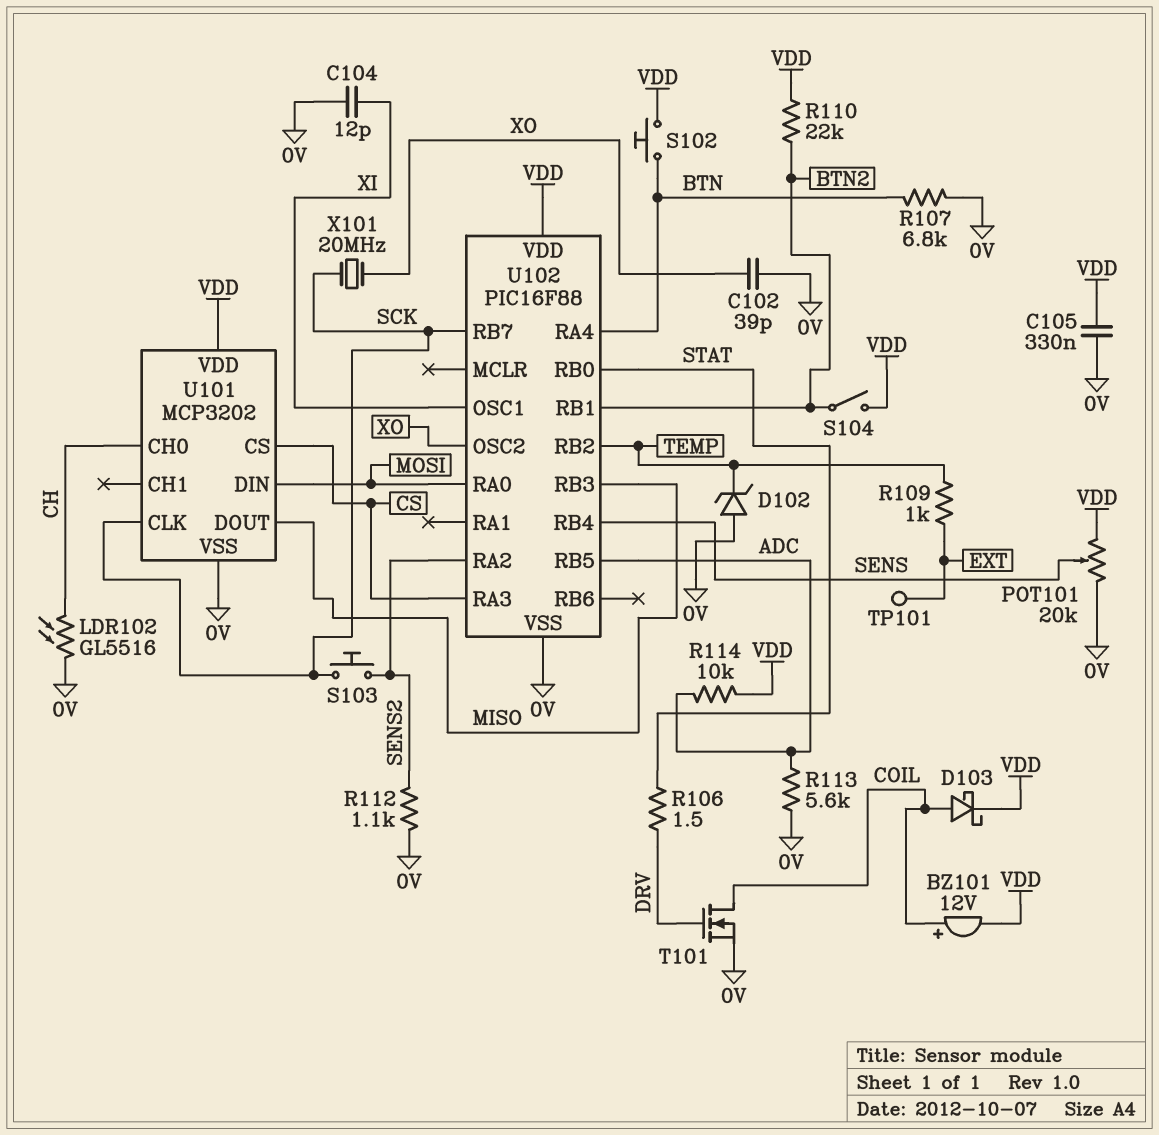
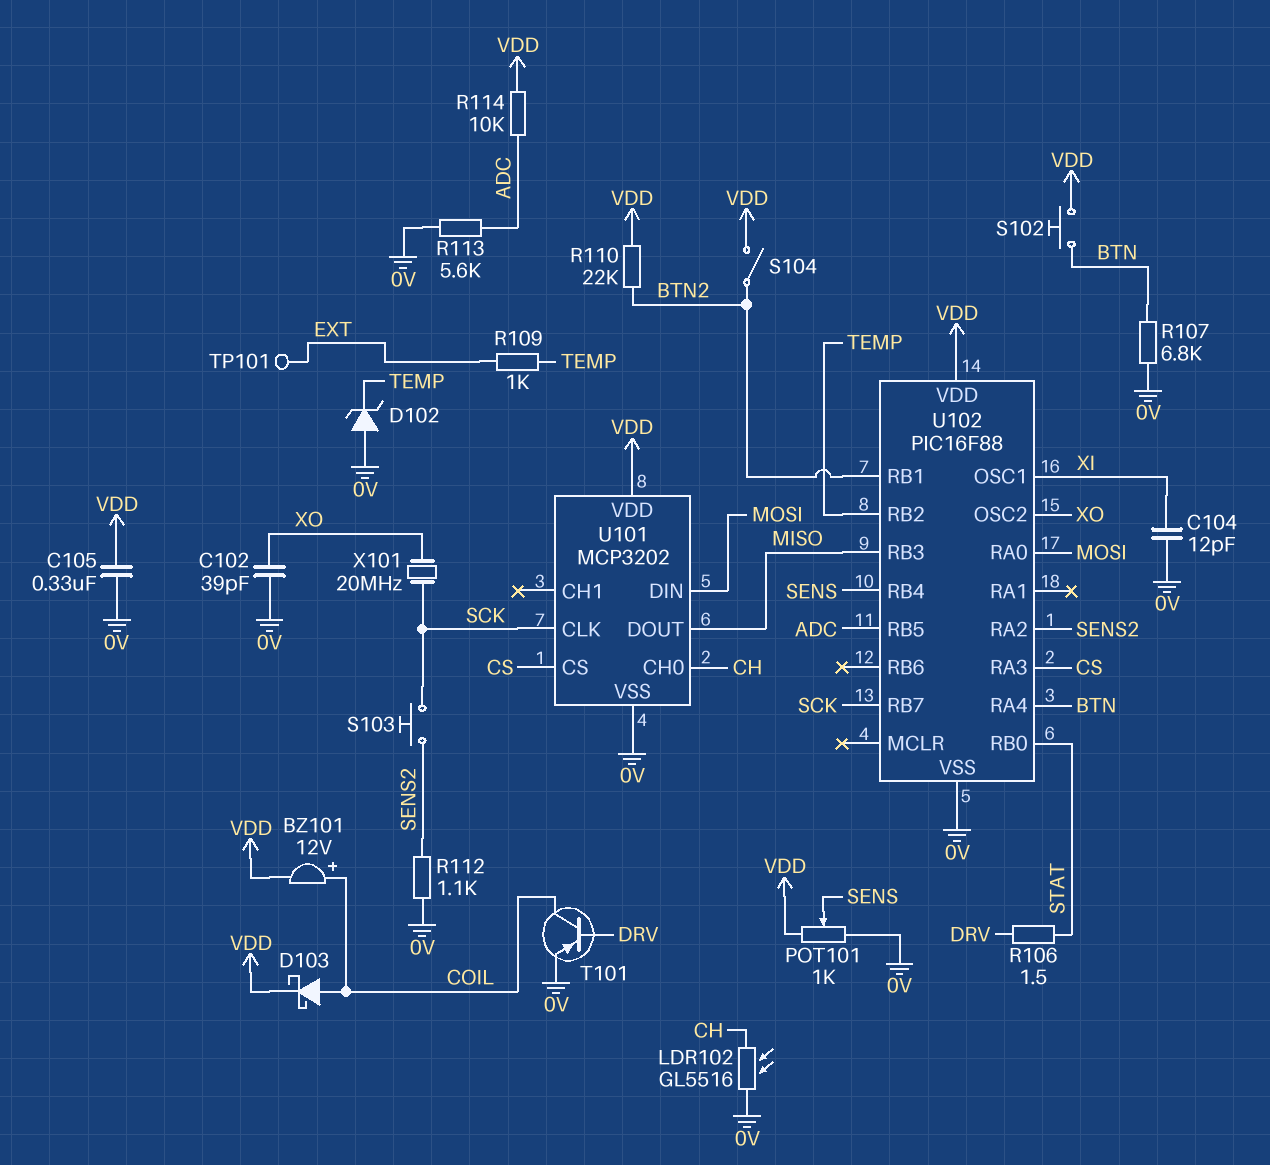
POT101: 20k (0V, VDD, wiper SENS) -> 1k (0V, VDD, wiper SENS)
T101: NMOS (G DRV, D COIL, S 0V) -> PNP (B DRV, C COIL, E 0V)

